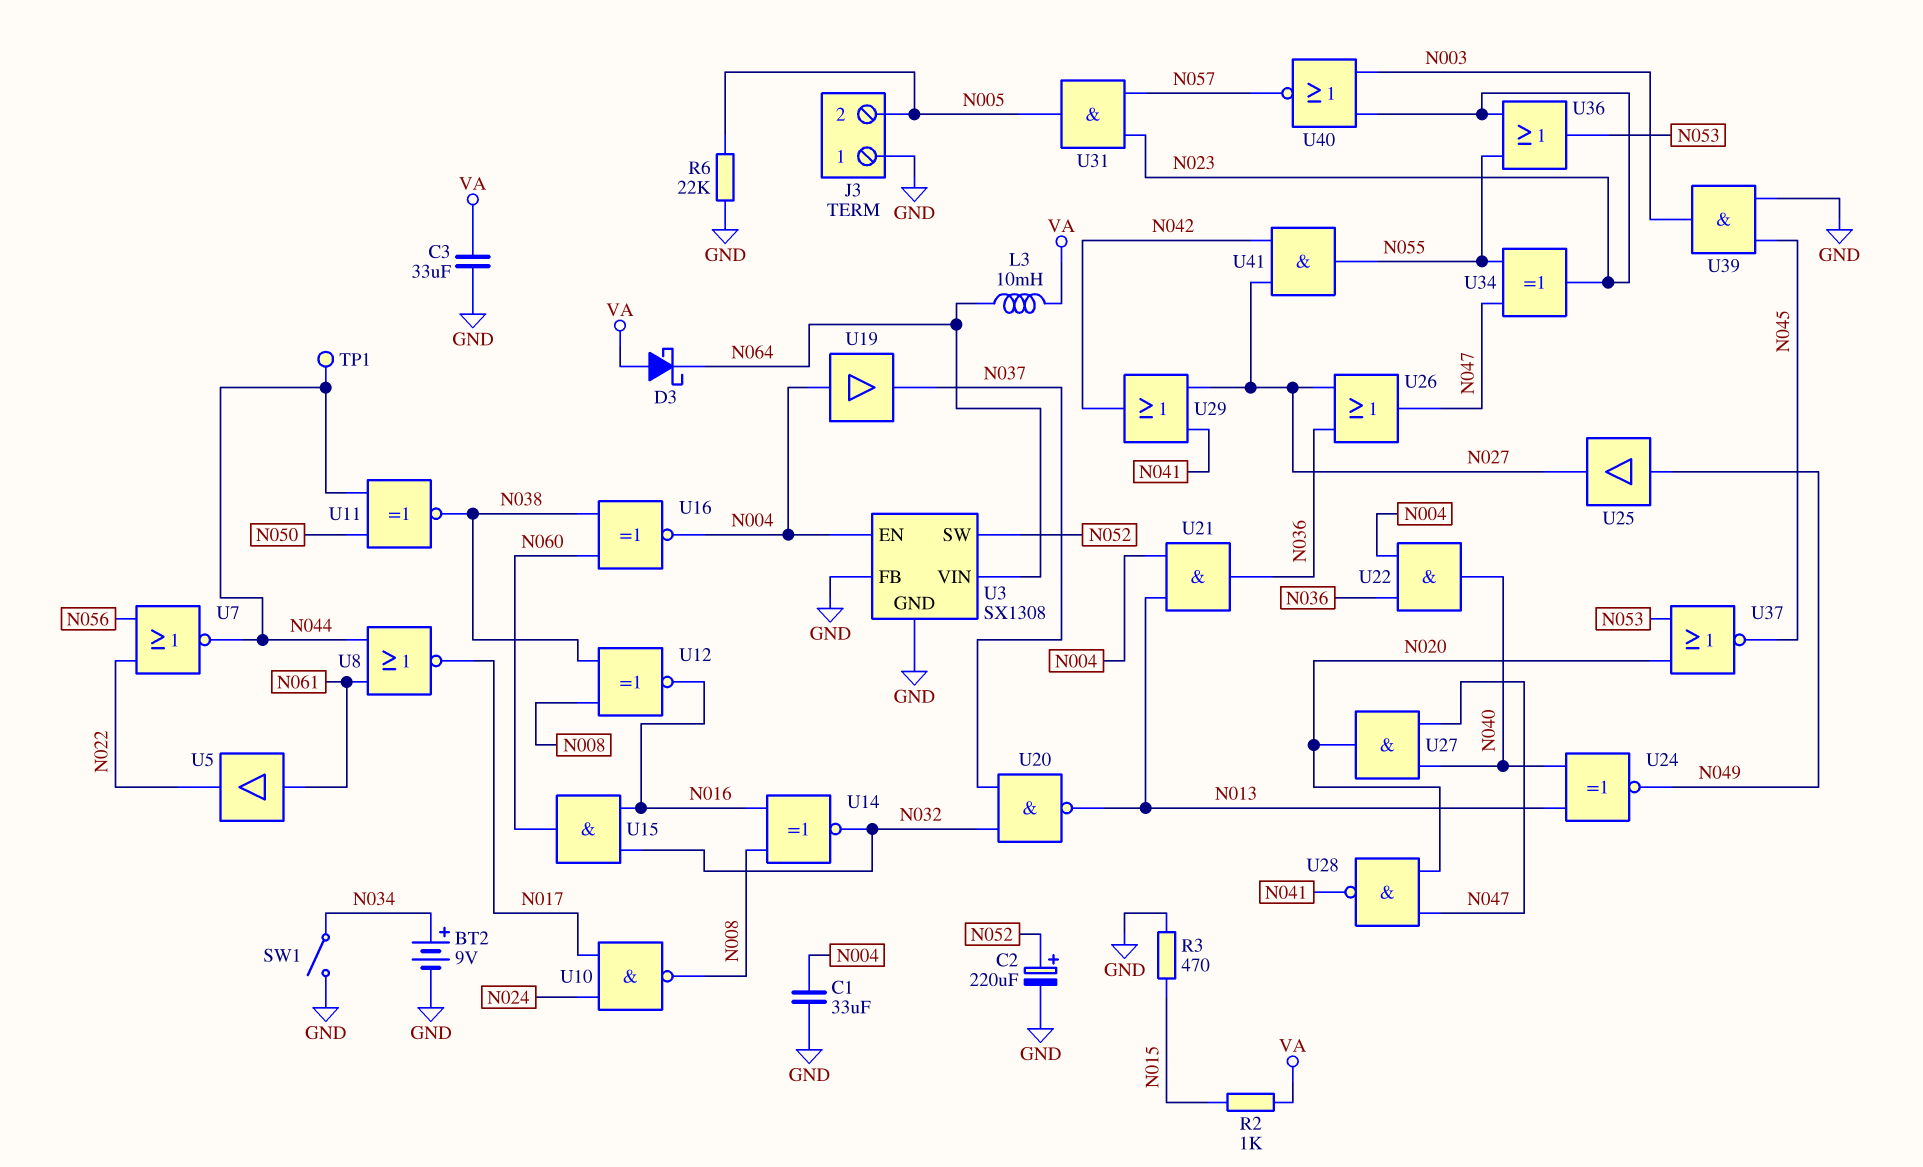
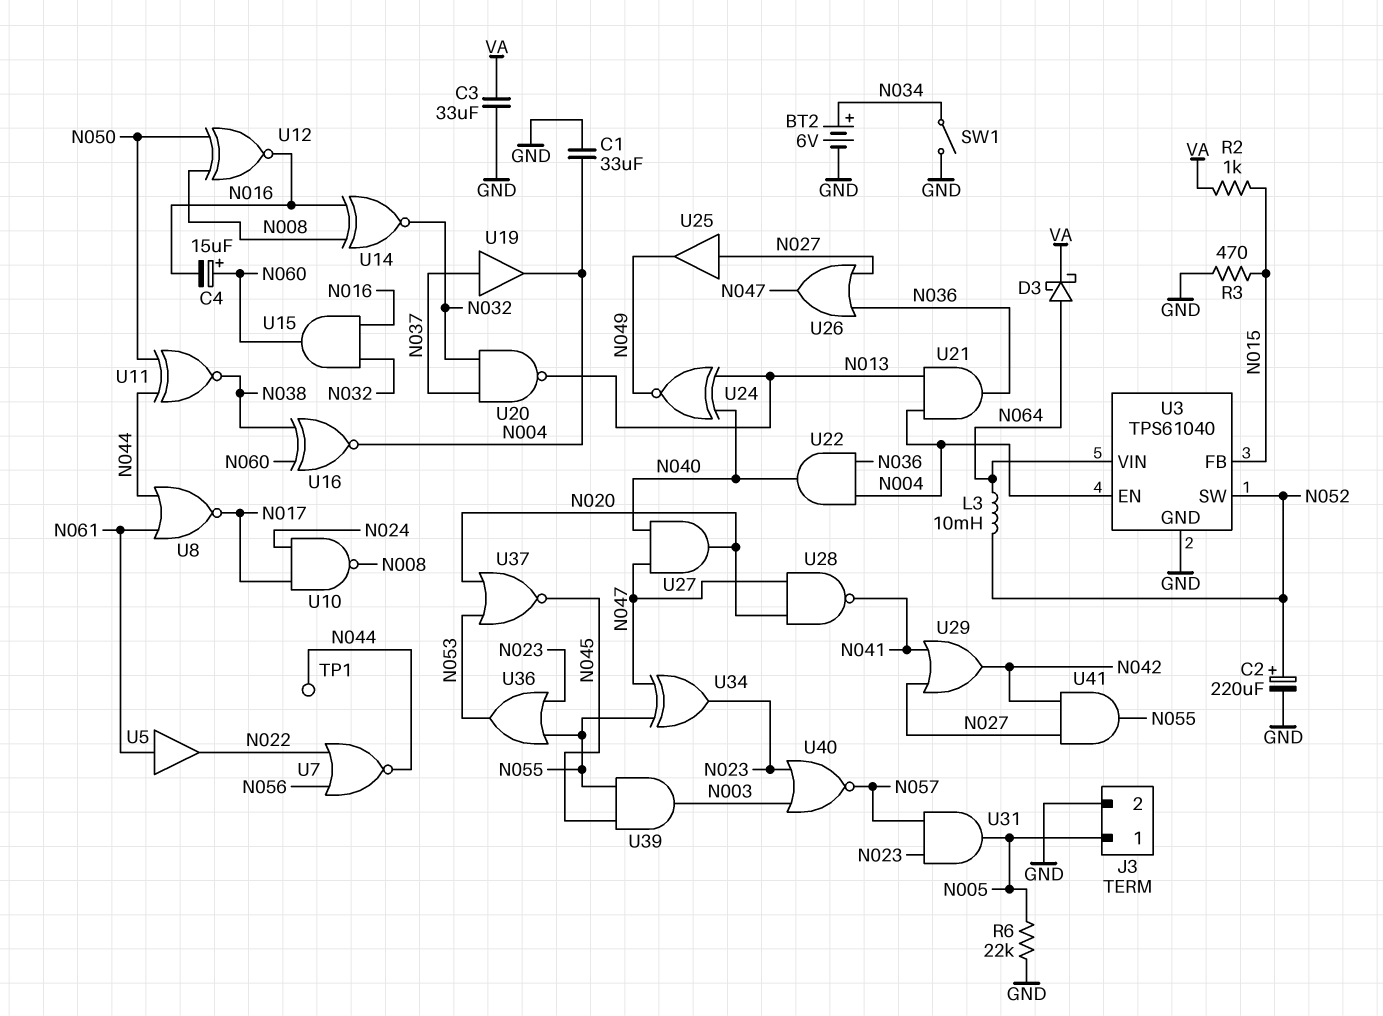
BT2: 9V (plus N034, minus GND) -> 6V (plus N034, minus GND)
C4: none -> 15uF (plus N060, minus N016)
D3: schottky (A VA, K N064) -> schottky (A N064, K VA)
J3 pin 1: GND -> N005
J3 pin 2: N005 -> GND
L3: 10mH (N064, VA) -> 10mH (N052, N064)
U3: SX1308 -> TPS61040
U3 pin FB: GND -> N015
U12: XNOR (in N008, in N038, out N016) -> XNOR (in N008, in N050, out N016)
U19: buffer (in N004, out N037) -> buffer (in N037, out N004)
U25: buffer (in N049, out N027) -> buffer (in N027, out N049)
U39: AND (in GND, in N045, out N003) -> AND (in N045, in N055, out N003)

